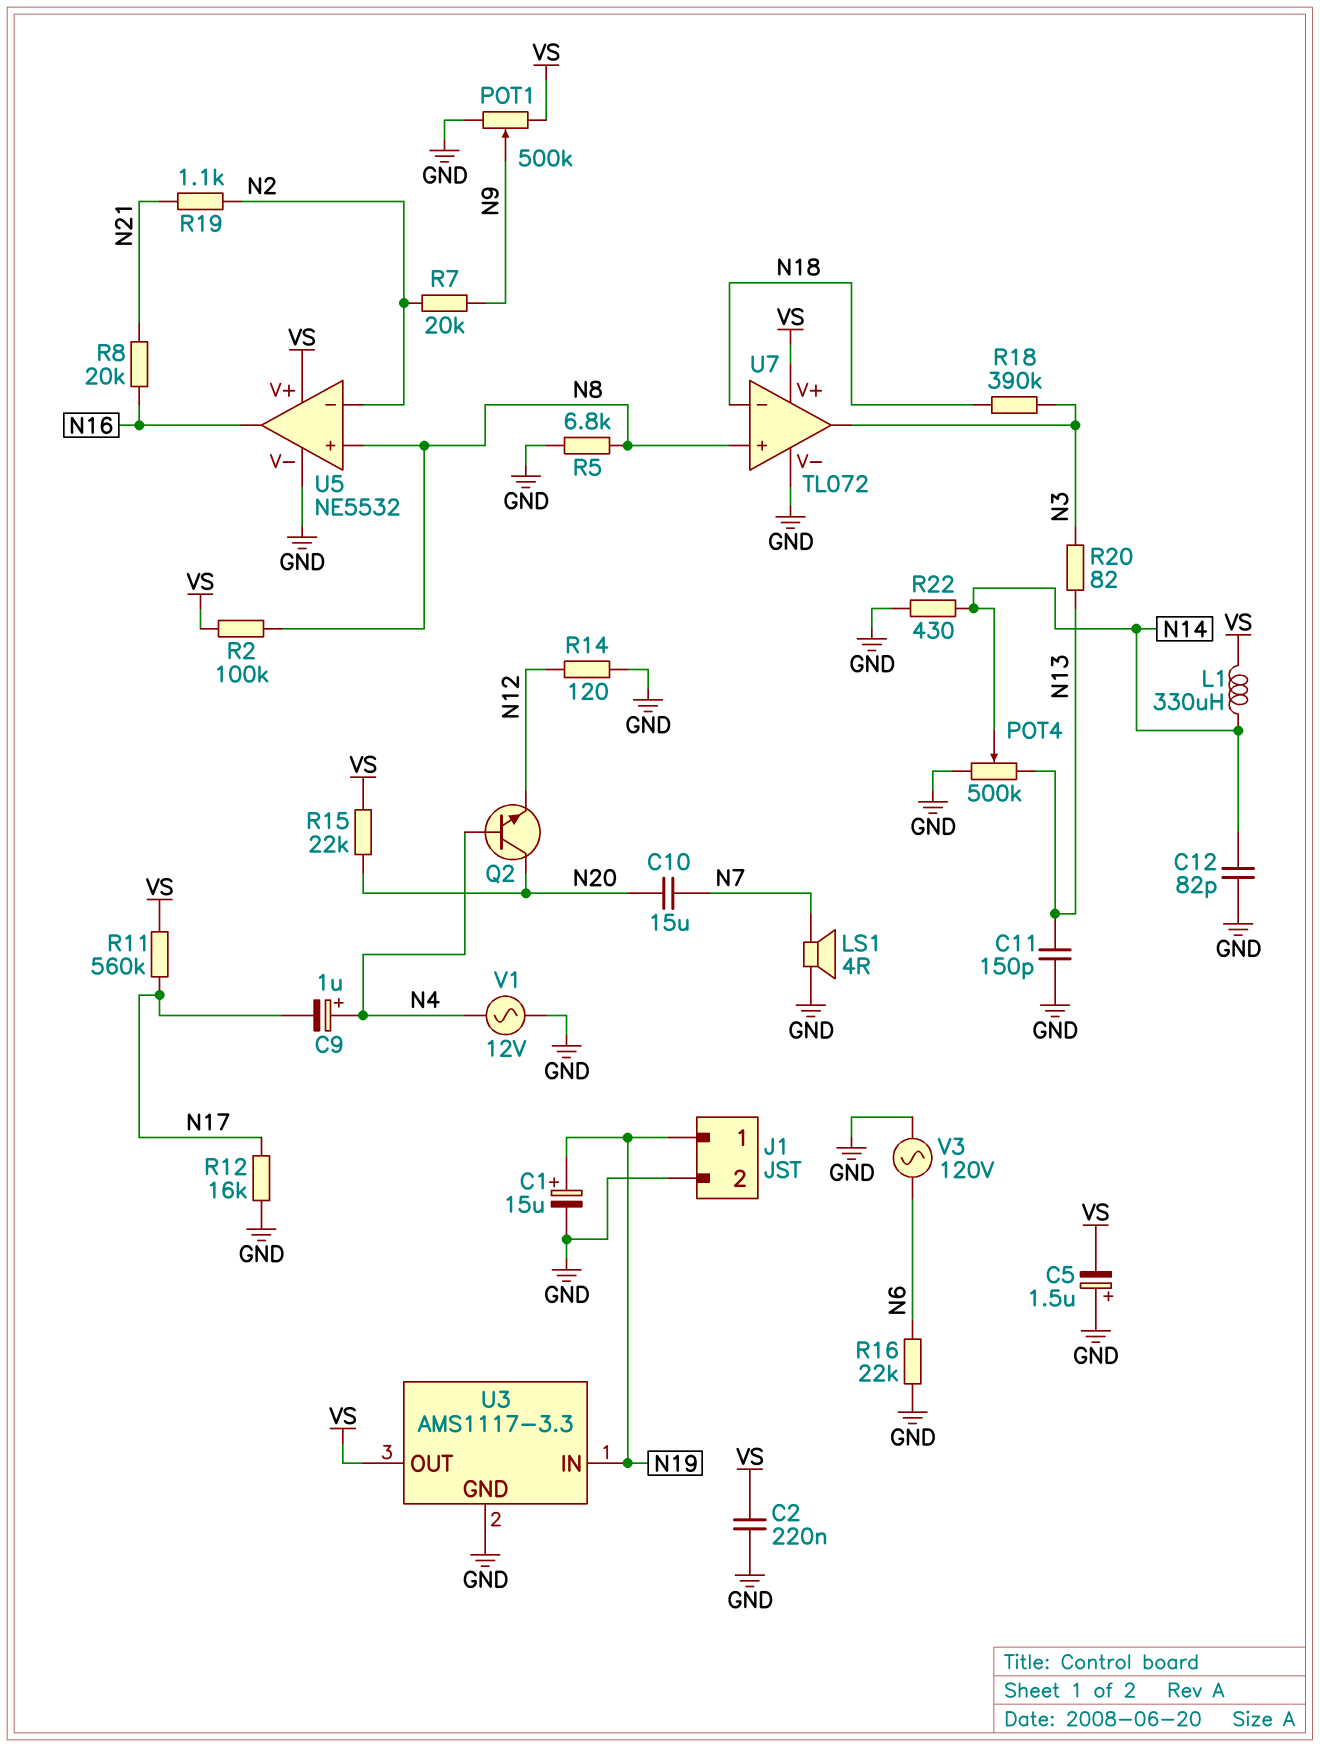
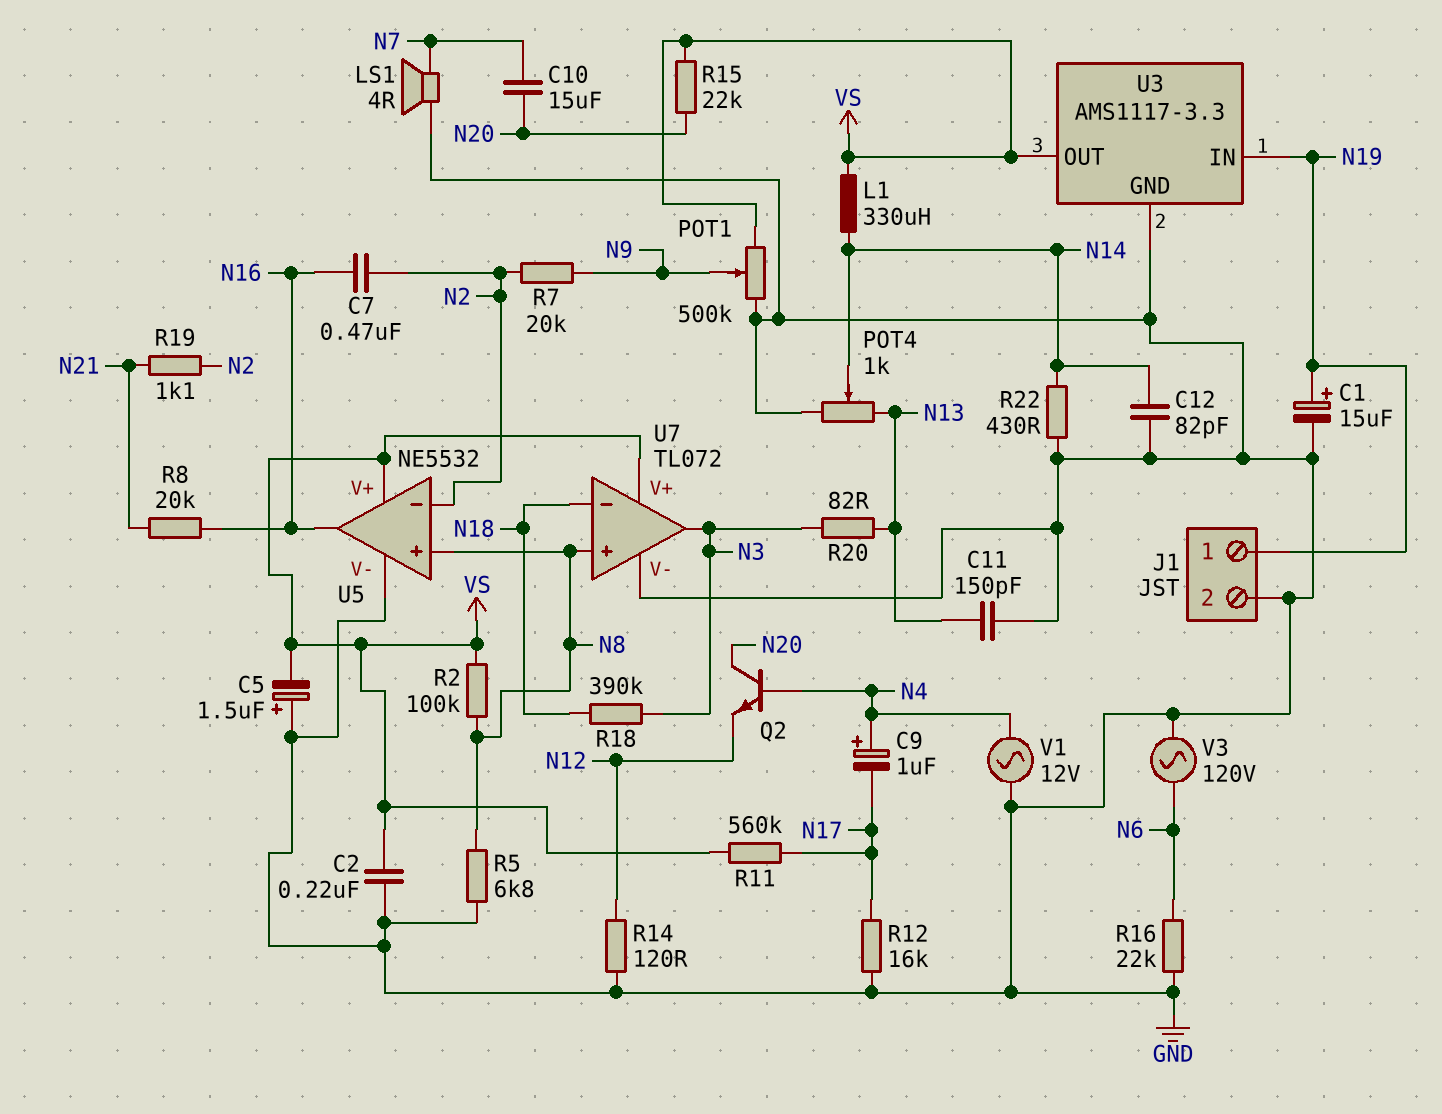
C7: none -> 470nF (N2, N16)
POT4: 500k (GND, N13, wiper N14) -> 1k (GND, N13, wiper N14)

